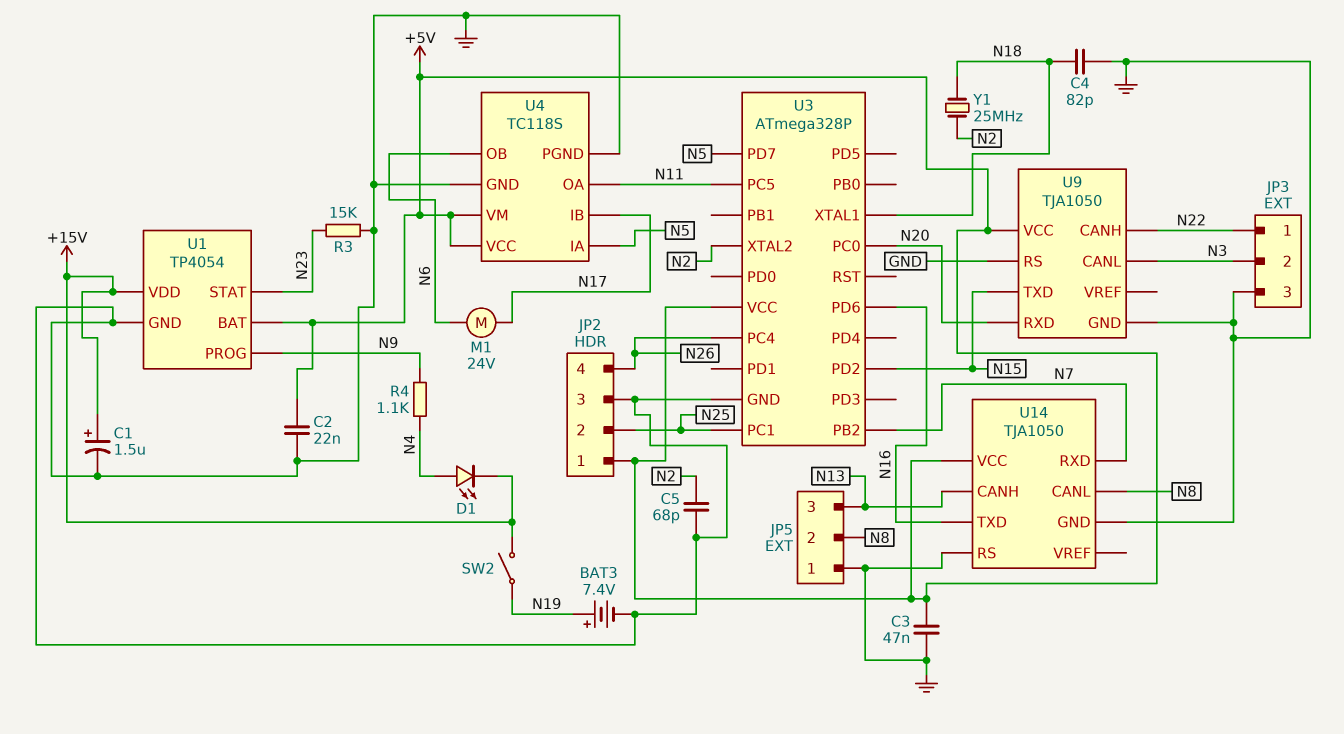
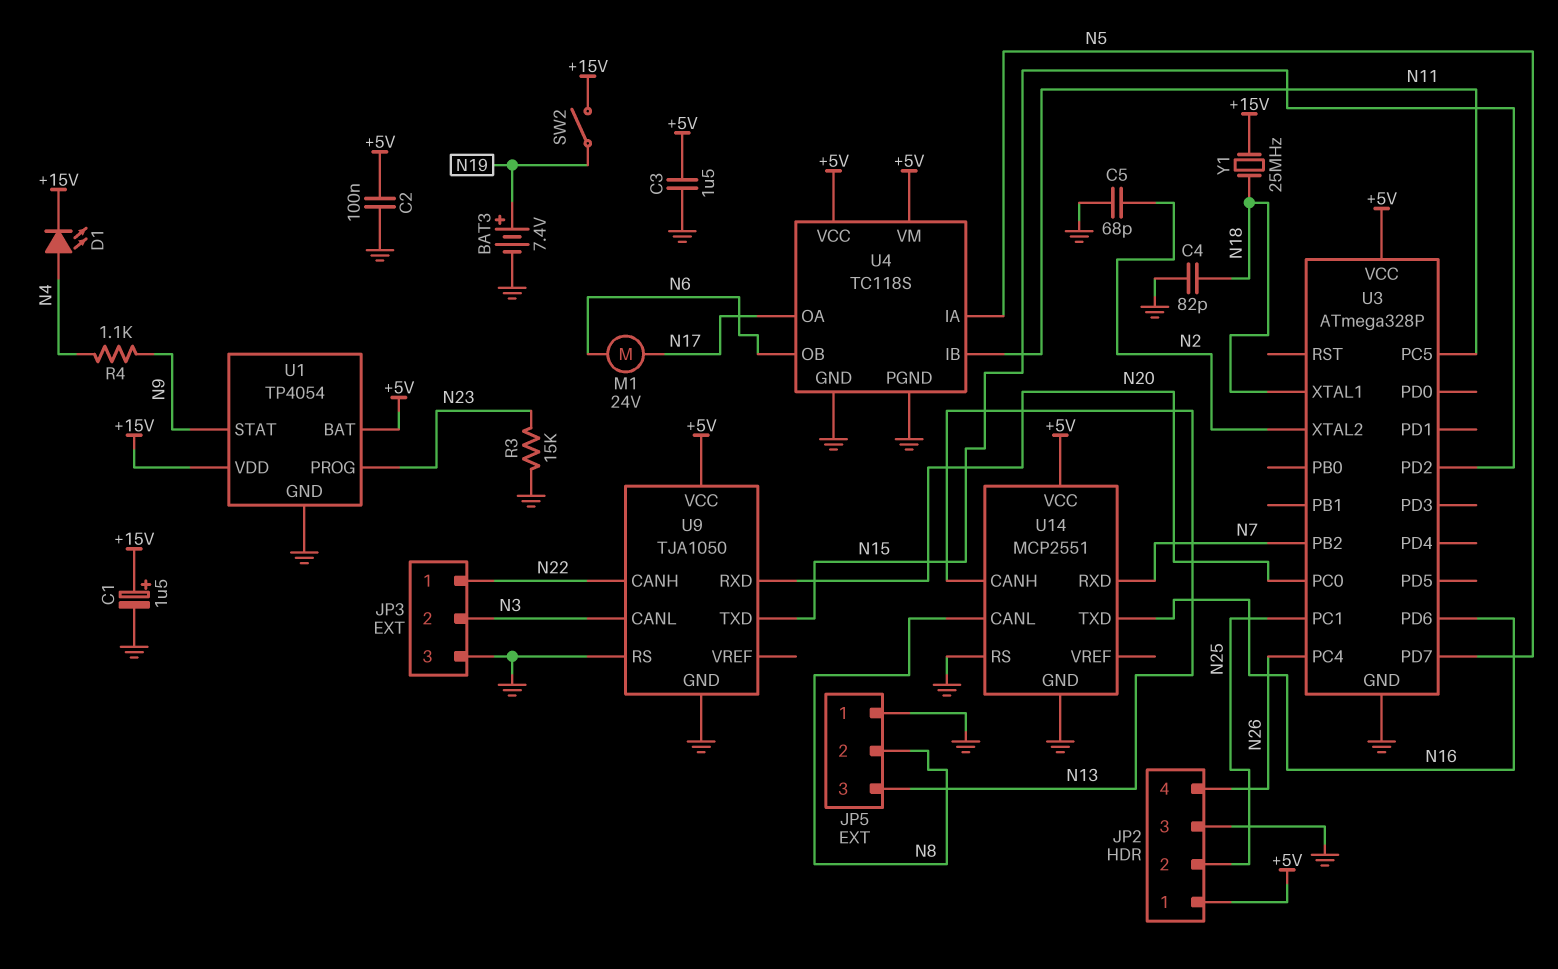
C2: 22nF (+5V, GND) -> 100nF (+5V, GND)
C3: 47nF (+5V, GND) -> 1.5uF (+5V, GND)
U1 pin PROG: N9 -> N23
U1 pin STAT: N23 -> N9
U4 pin IB: N17 -> N11
U4 pin OA: N11 -> N17
U14: TJA1050 -> MCP2551
Y1: 25MHz (N2, N18) -> 25MHz (+15V, N18)

